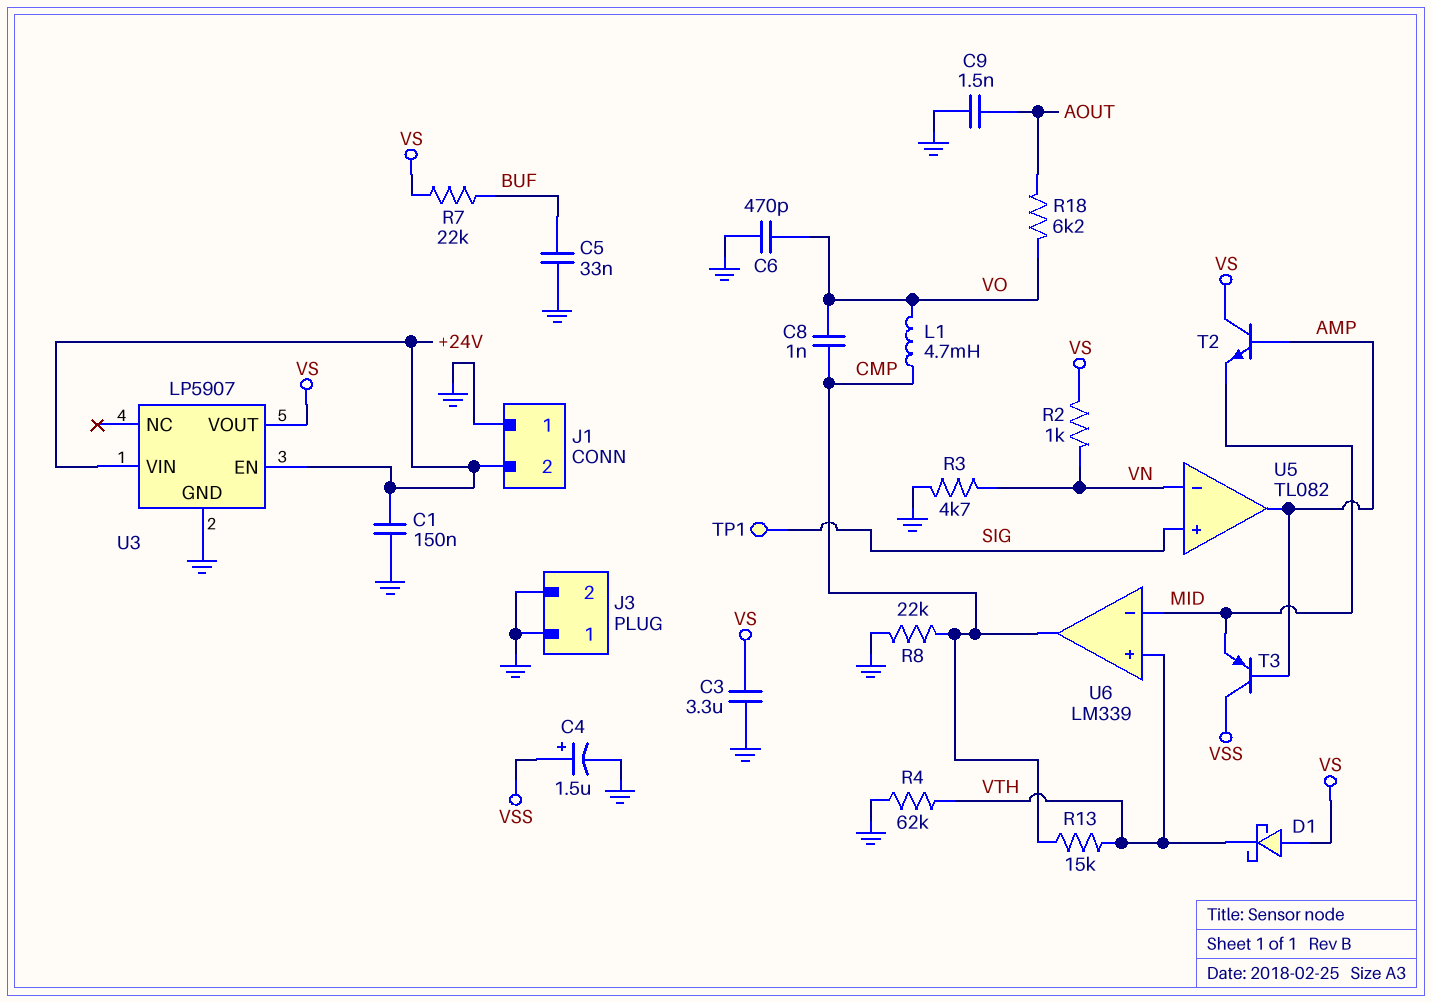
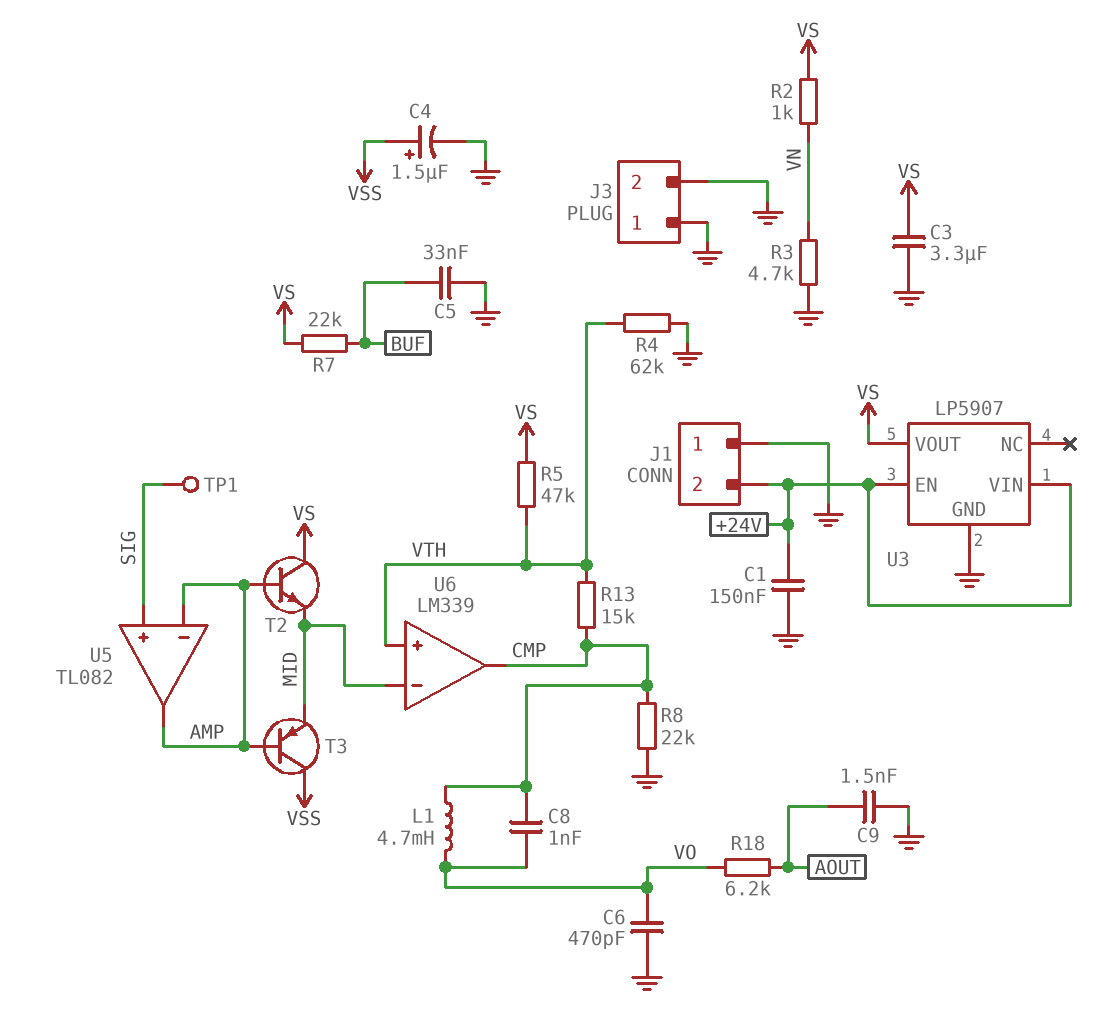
D1: schottky (A VS, K VTH) -> none
R5: none -> 47k (VS, VTH)
U5 pin in-: VN -> AMP

